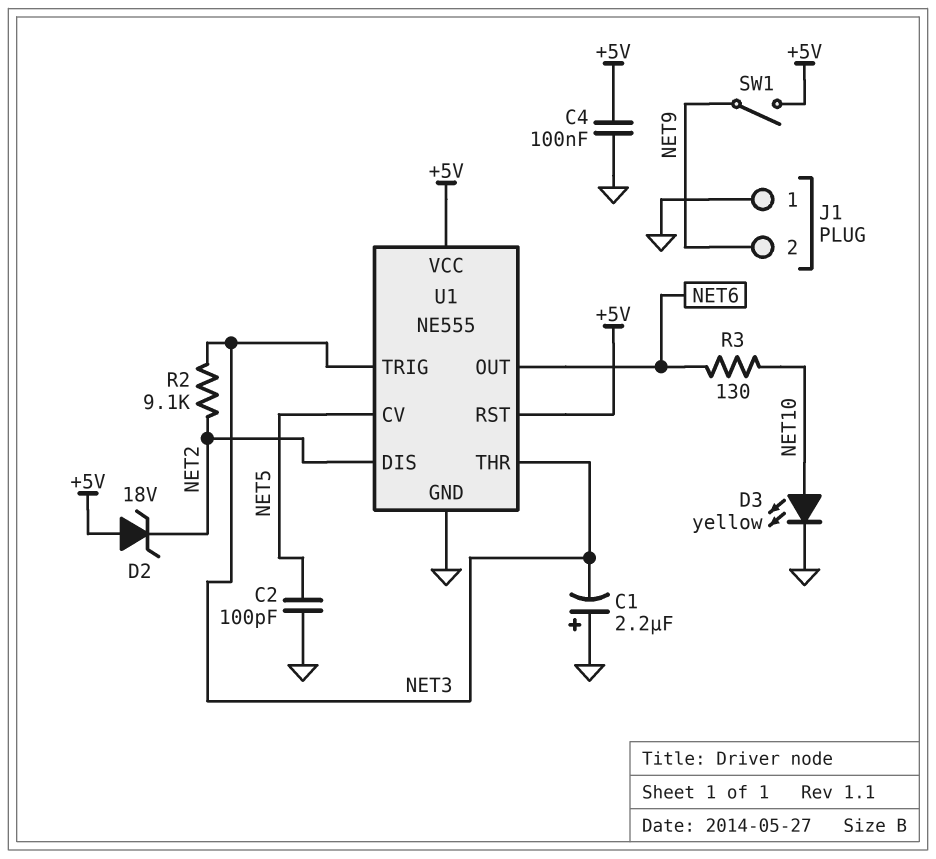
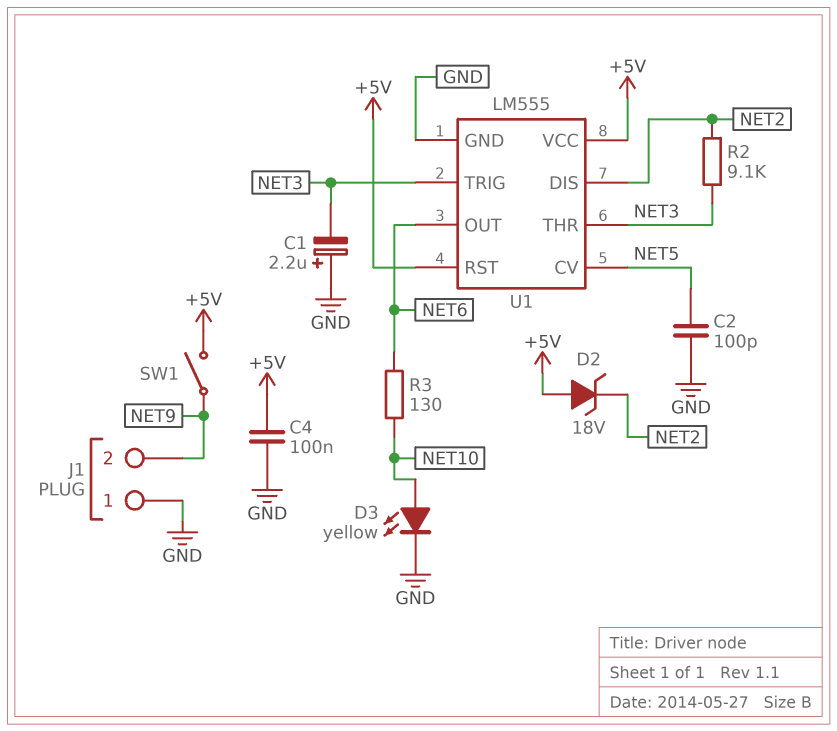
U1: NE555 -> LM555

